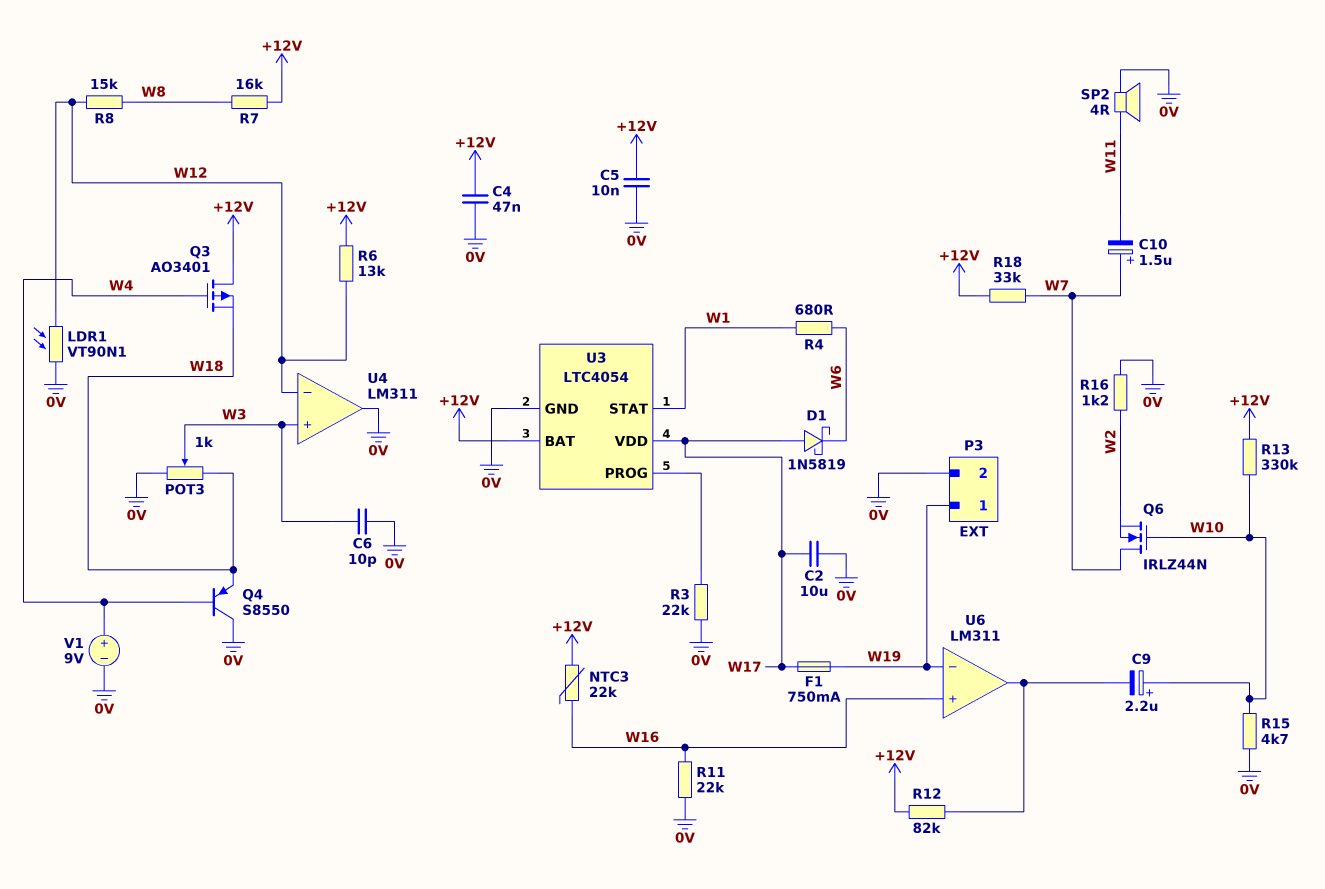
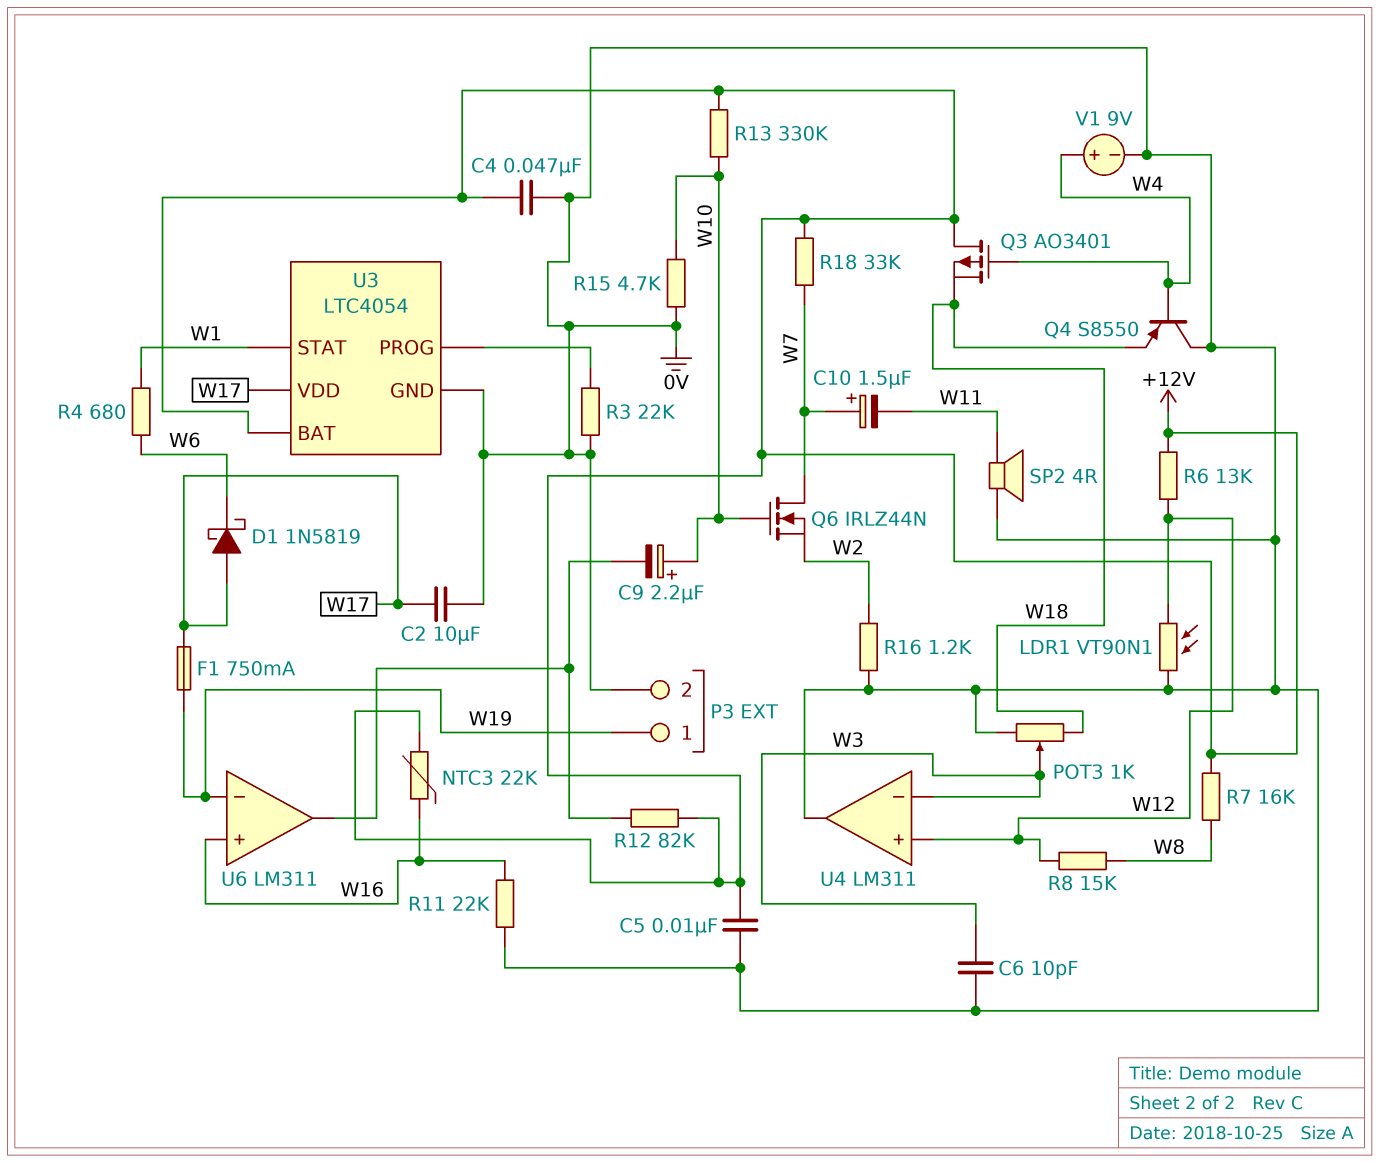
U4 pin in+: W3 -> W12
U4 pin in-: W12 -> W3

